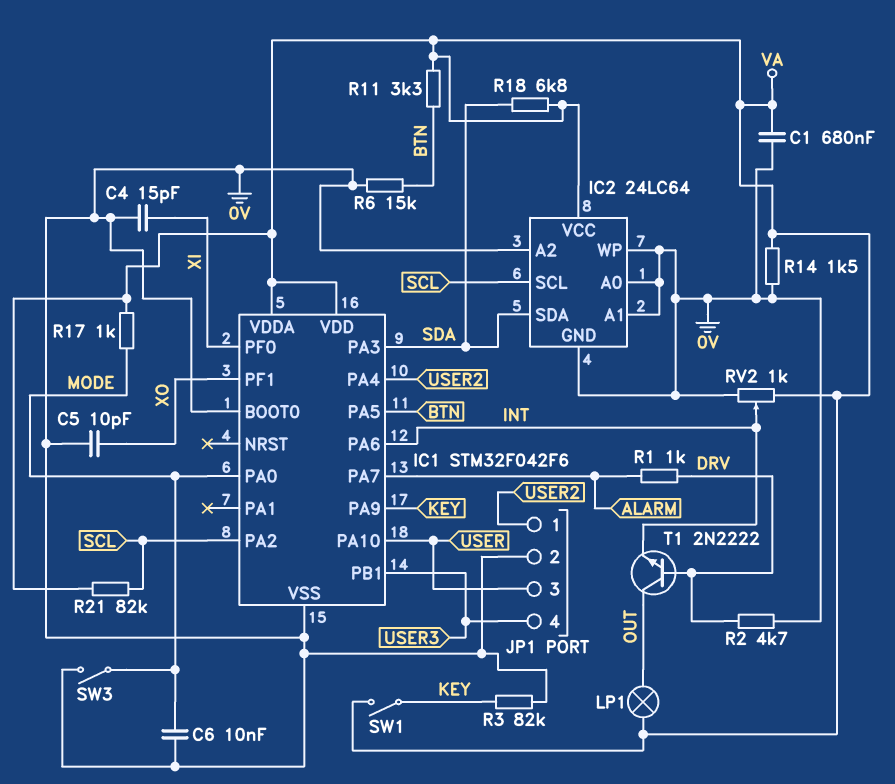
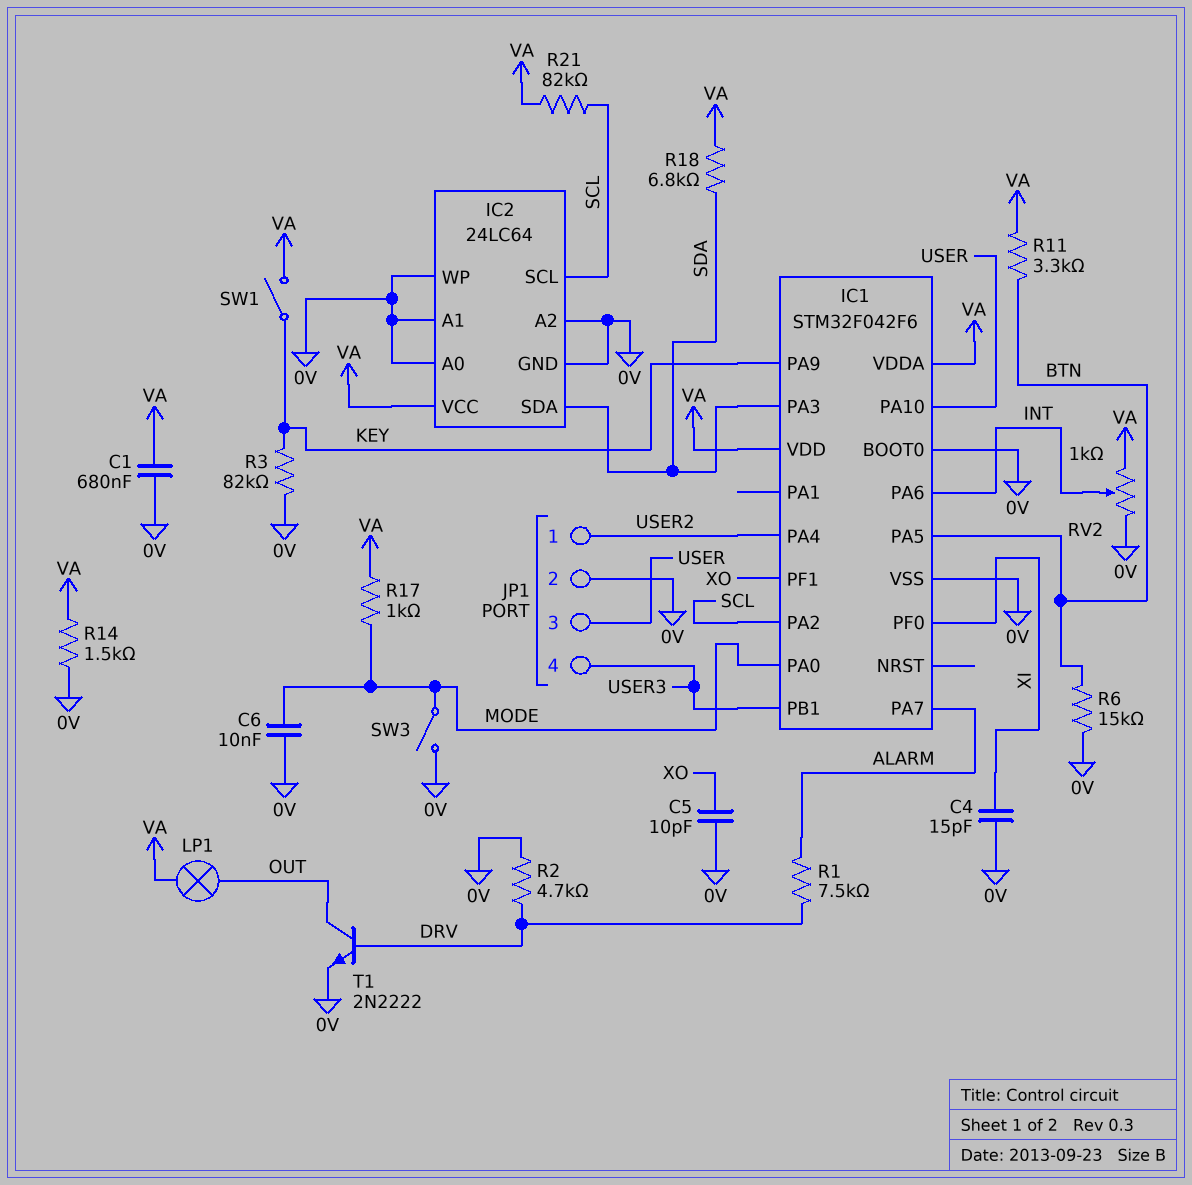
R1: 1k (ALARM, DRV) -> 7.5k (ALARM, DRV)
T1: NPN 2N2222 (B DRV, C OUT, E INT) -> NPN 2N2222 (B DRV, C OUT, E 0V)

